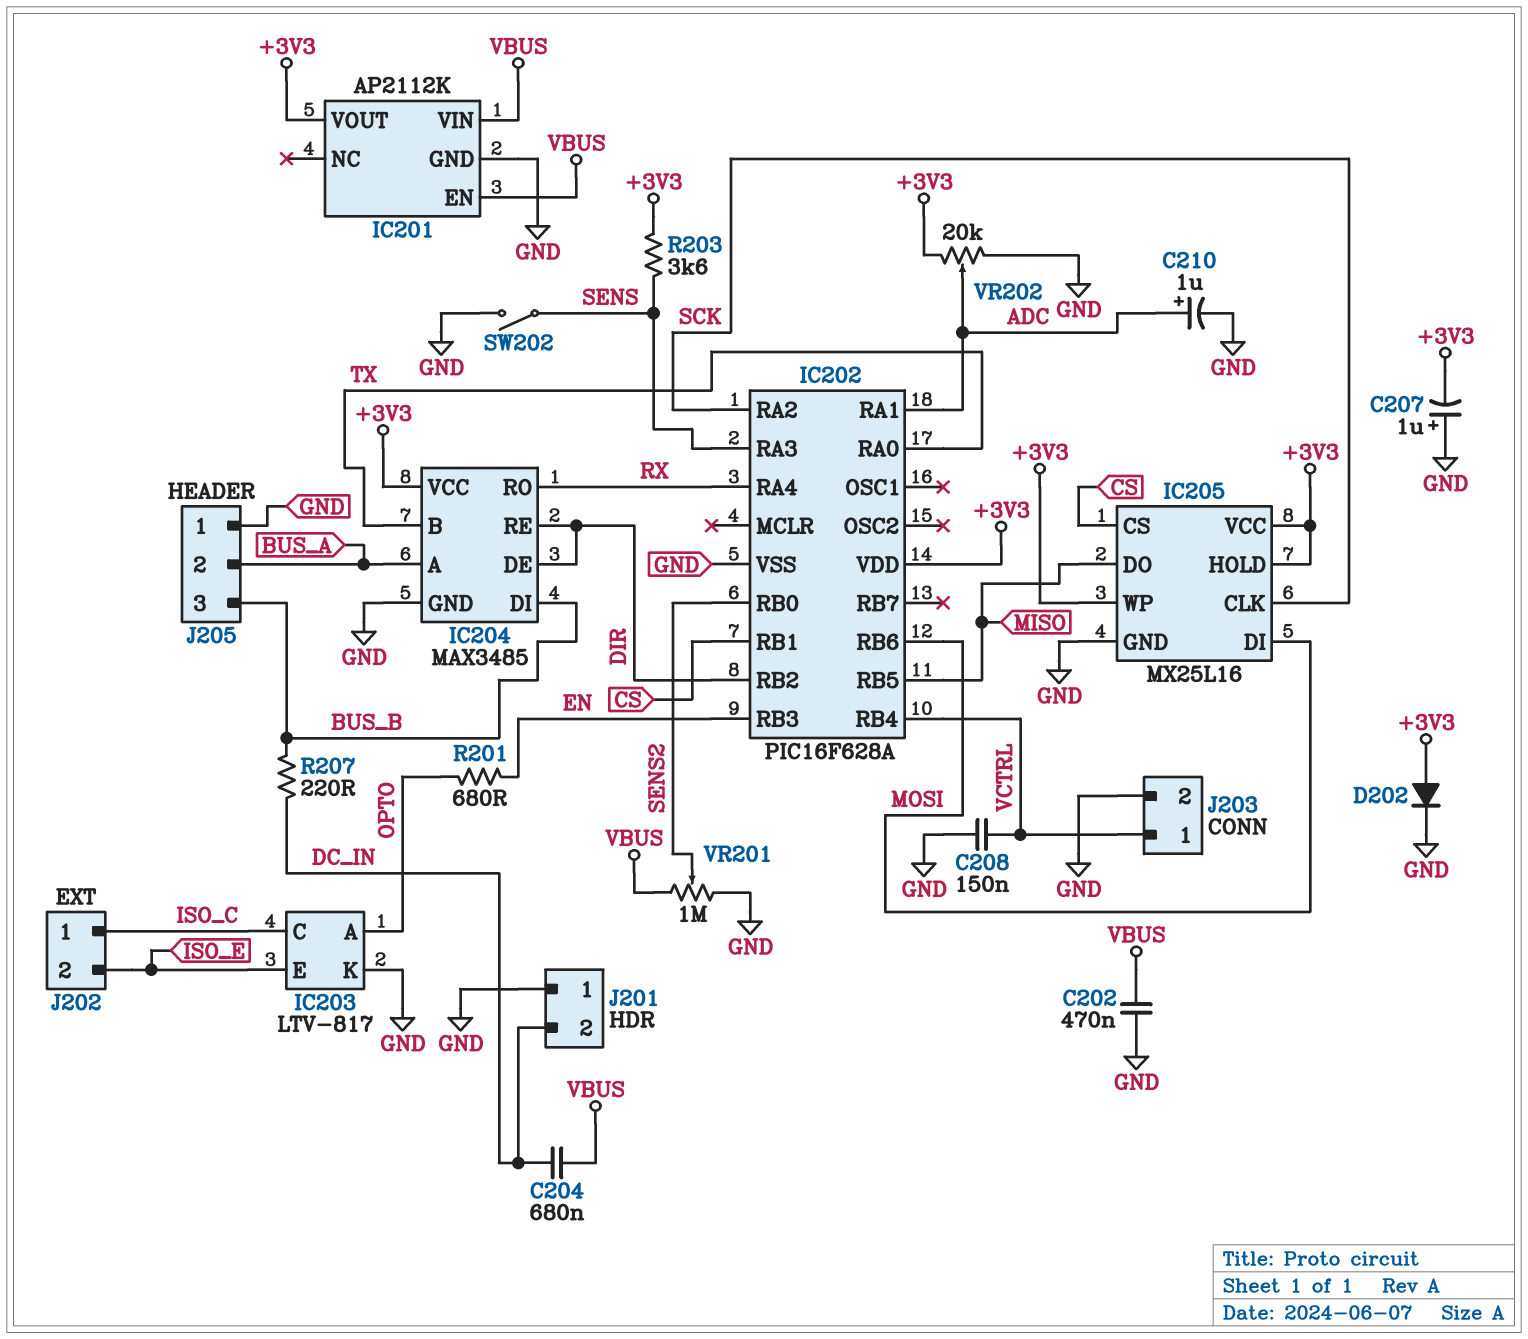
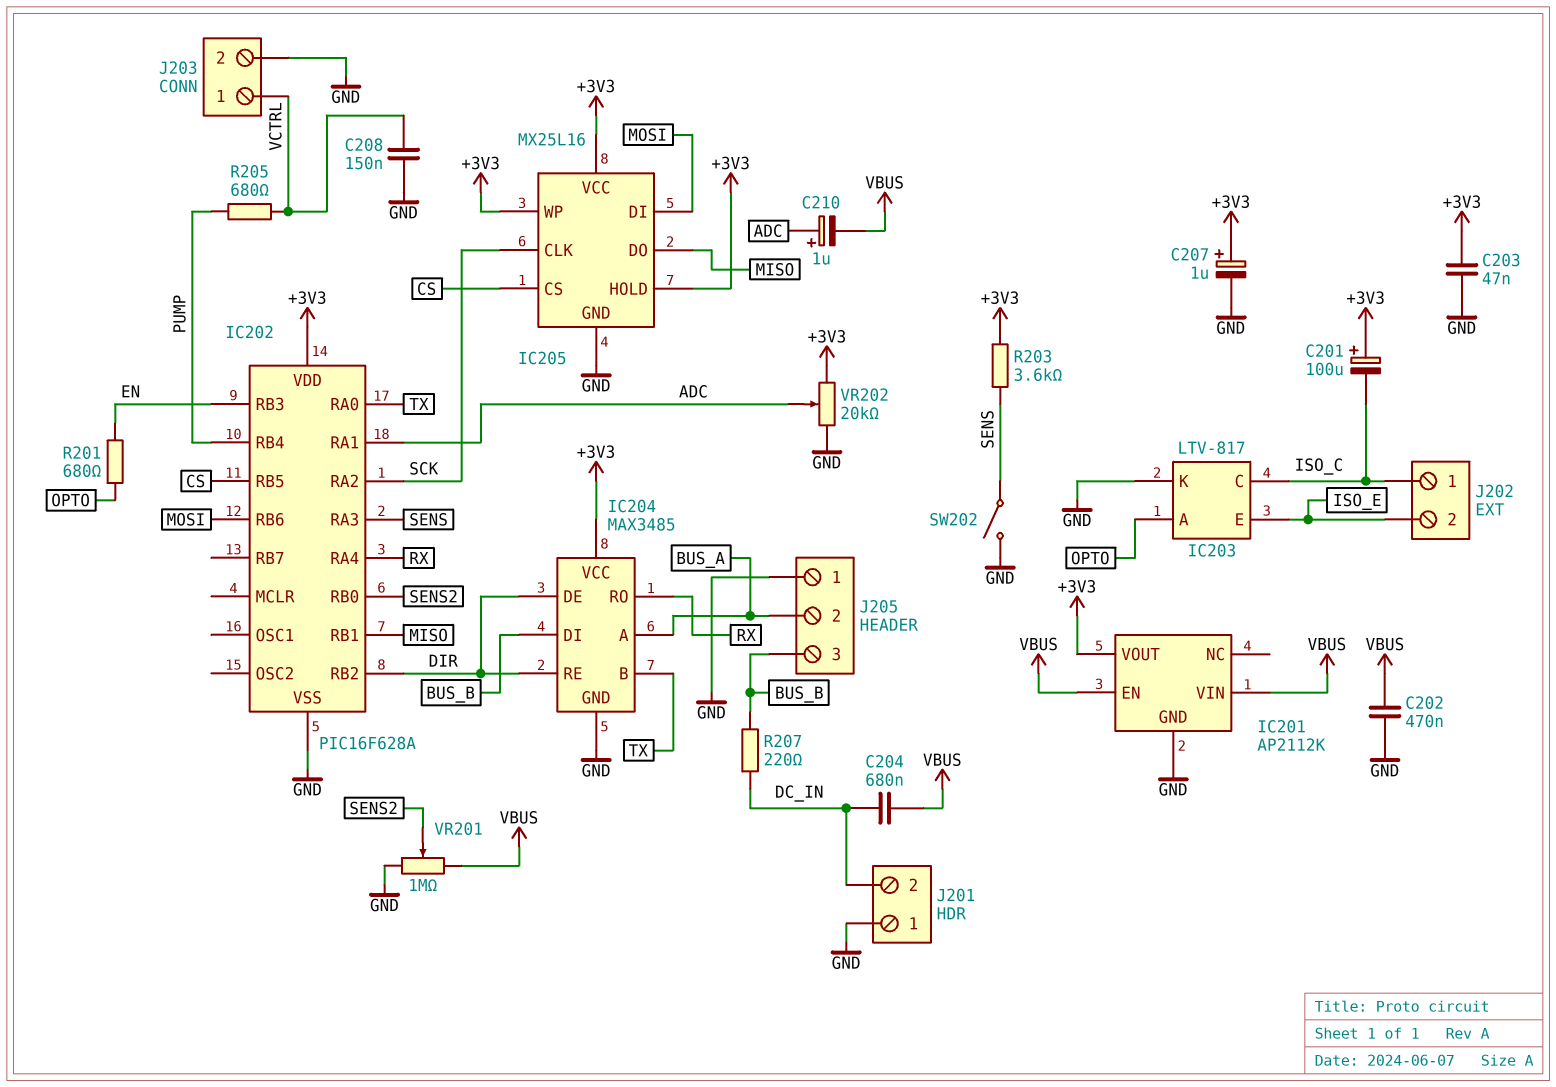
C201: none -> 100uF (plus +3V3, minus ISO_C)
C203: none -> 47nF (+3V3, GND)
C207: 1uF (plus GND, minus +3V3) -> 1uF (plus +3V3, minus GND)
C210: 1uF (plus ADC, minus GND) -> 1uF (plus ADC, minus VBUS)
D202: diode (A +3V3, K GND) -> none
IC202 pin RB1: CS -> MISO
IC202 pin RB4: VCTRL -> PUMP
IC202 pin RB5: MISO -> CS
R205: none -> 680 (PUMP, VCTRL)

